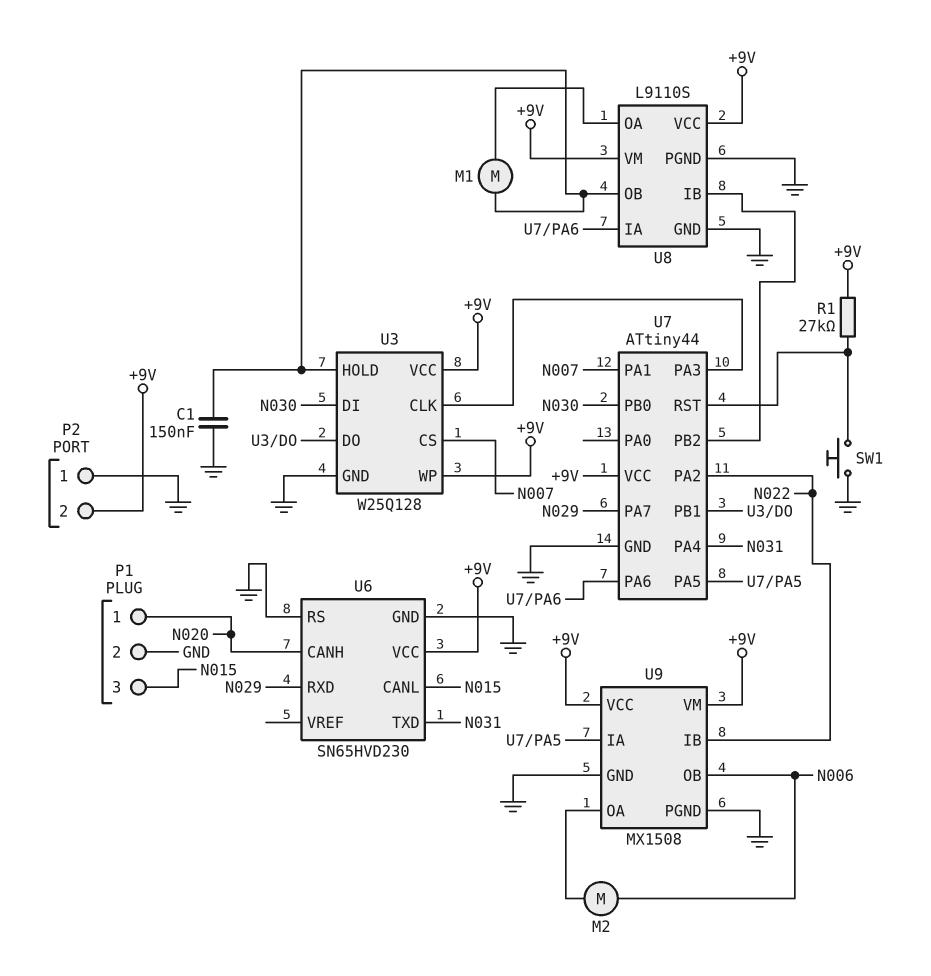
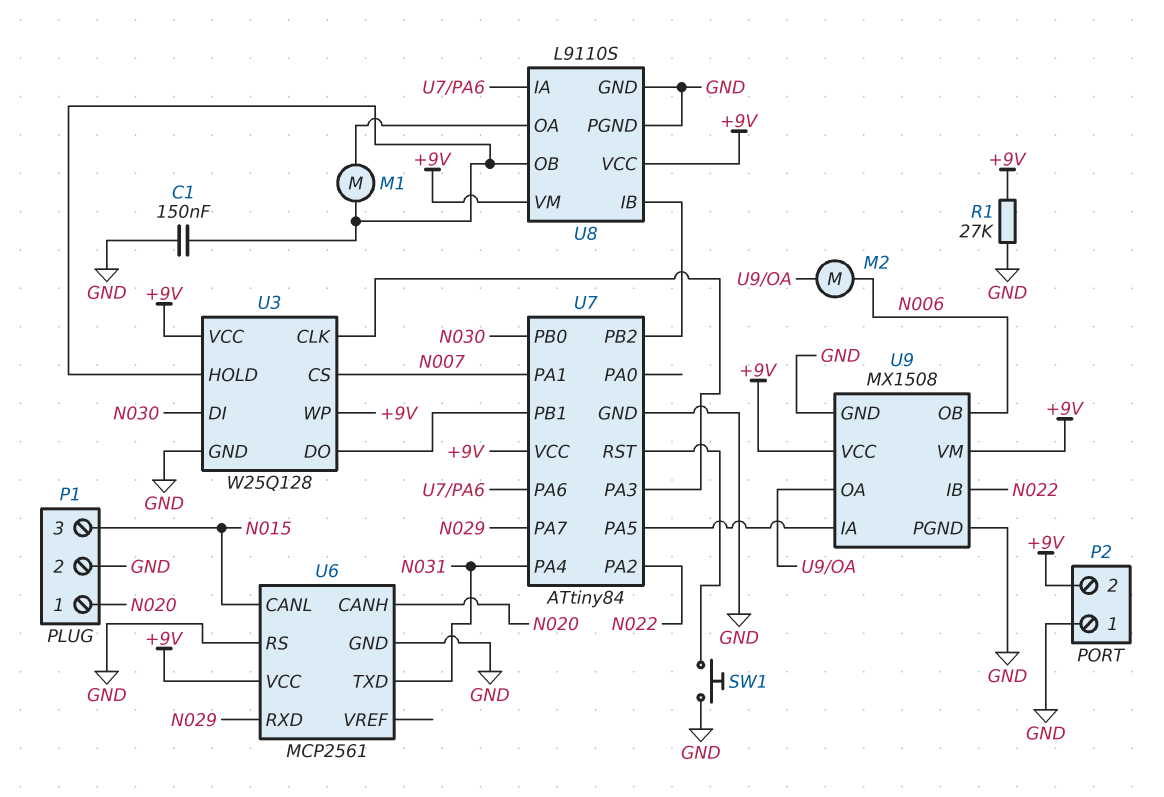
R1: 27k (+9V, U7/RST) -> 27k (+9V, GND)
U6: SN65HVD230 -> MCP2561
U7: ATtiny44 -> ATtiny84

